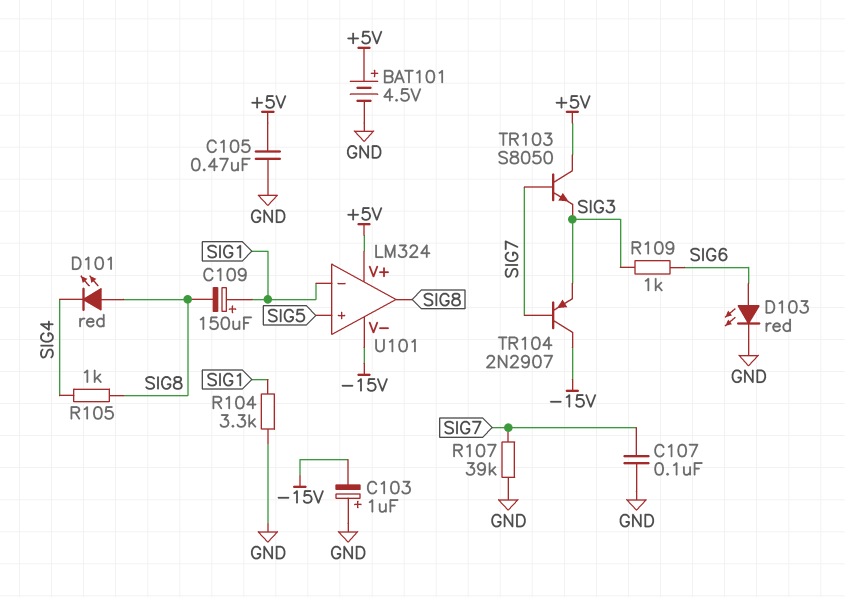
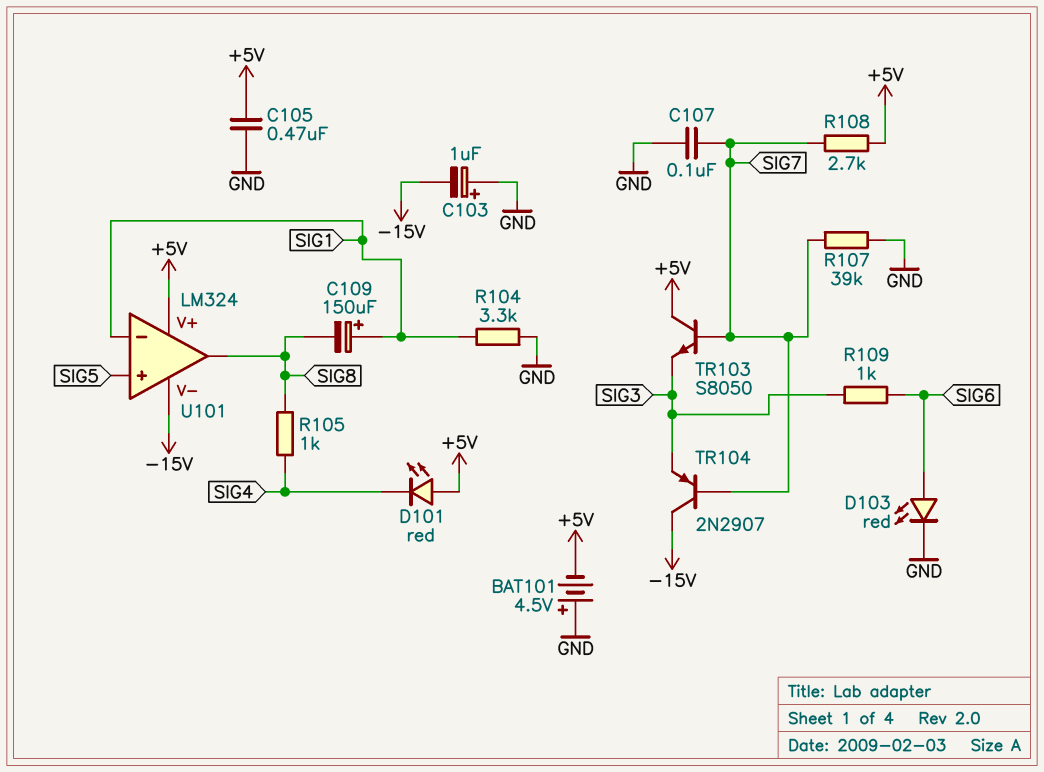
BAT101: 4.5V (plus +5V, minus GND) -> 4.5V (plus GND, minus +5V)
D101: LED red (A SIG8, K SIG4) -> LED red (A +5V, K SIG4)
R108: none -> 2.7k (+5V, SIG7)

